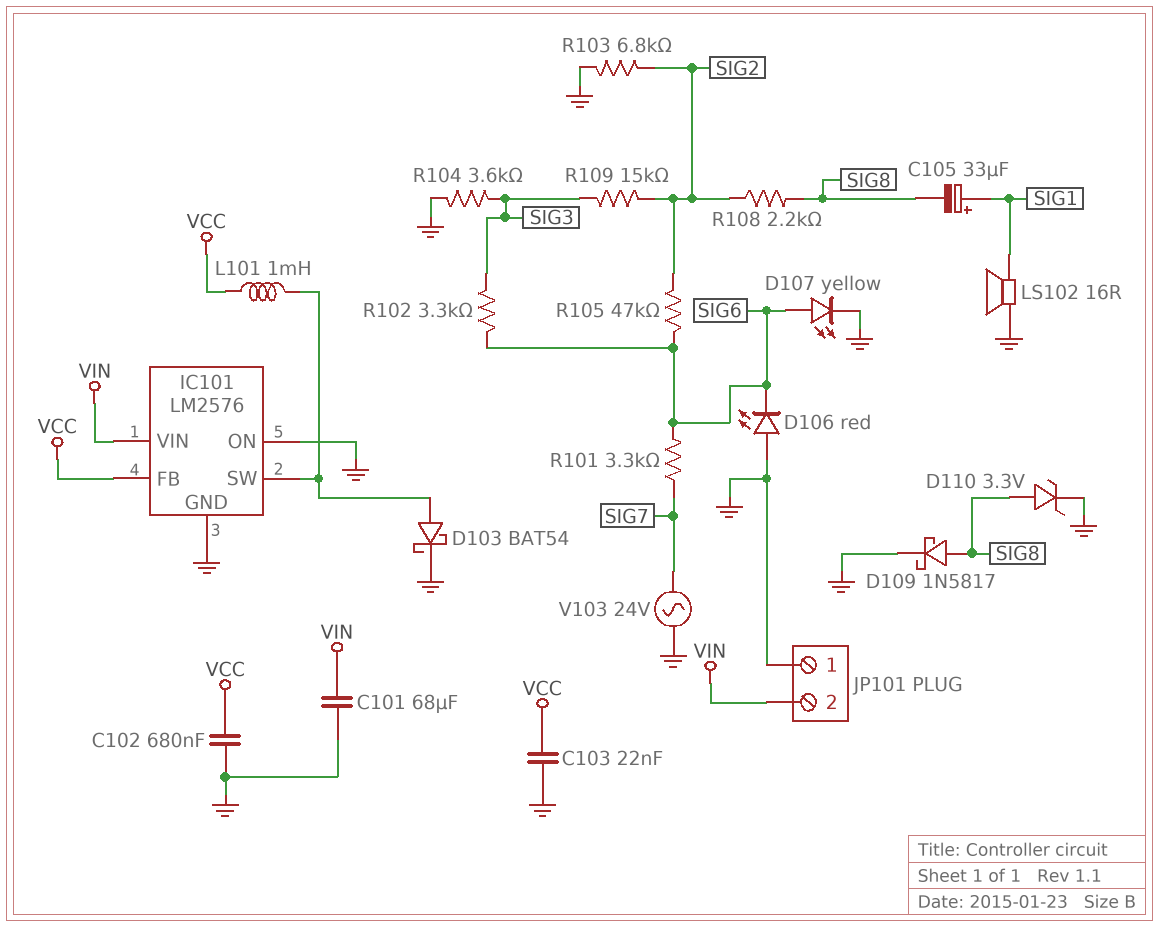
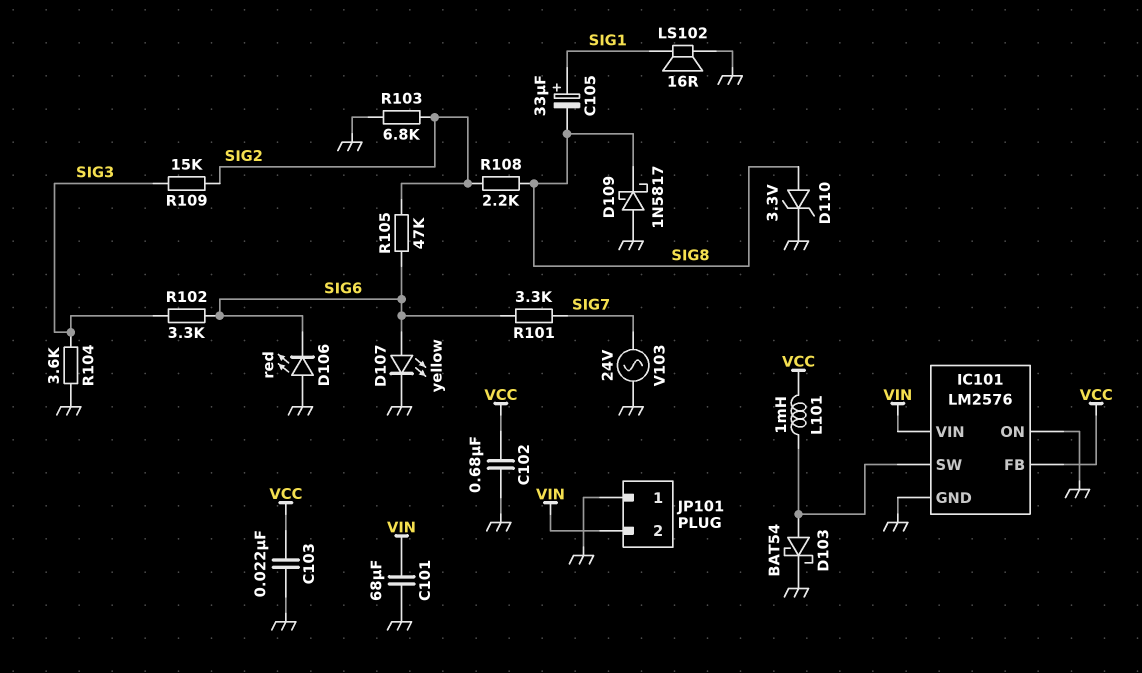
D109: schottky 1N5817 (A SIG8, K GND) -> schottky 1N5817 (A GND, K SIG8)

